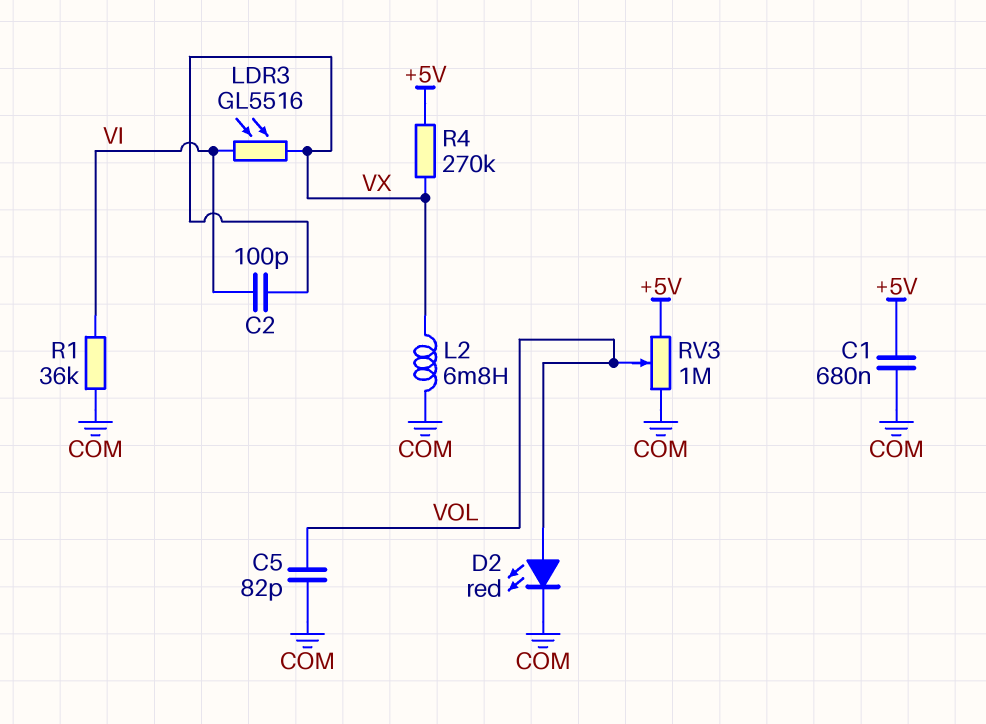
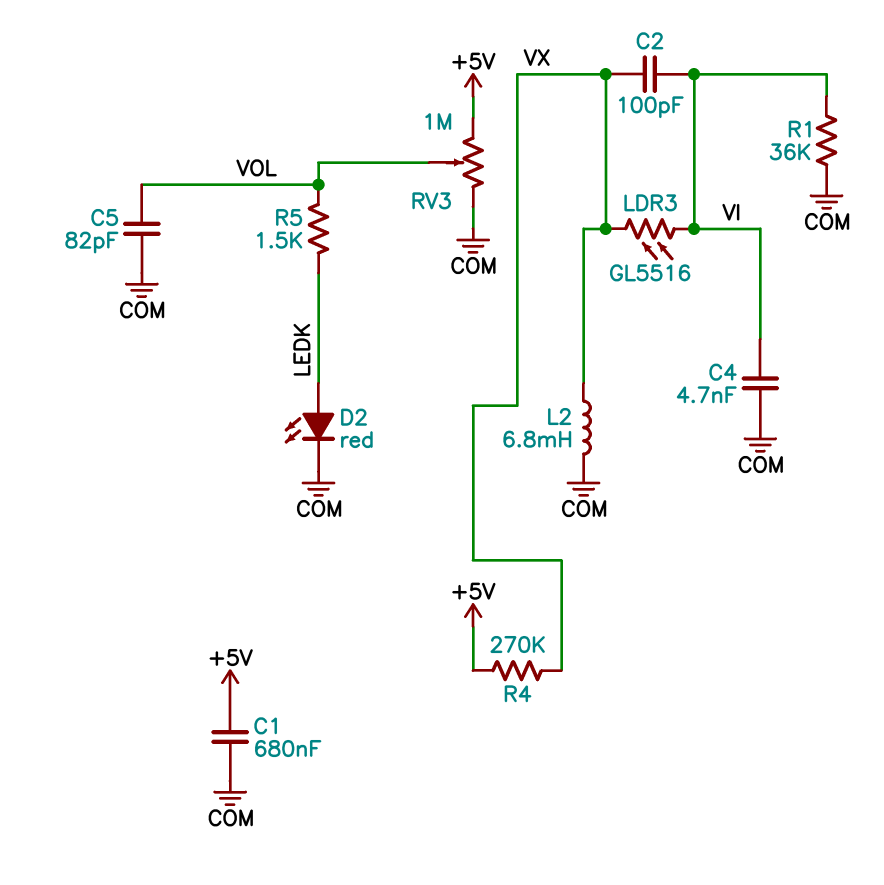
C4: none -> 4.7nF (COM, VI)
D2: LED red (A VOL, K COM) -> LED red (A LEDK, K COM)
R5: none -> 1.5k (LEDK, VOL)

